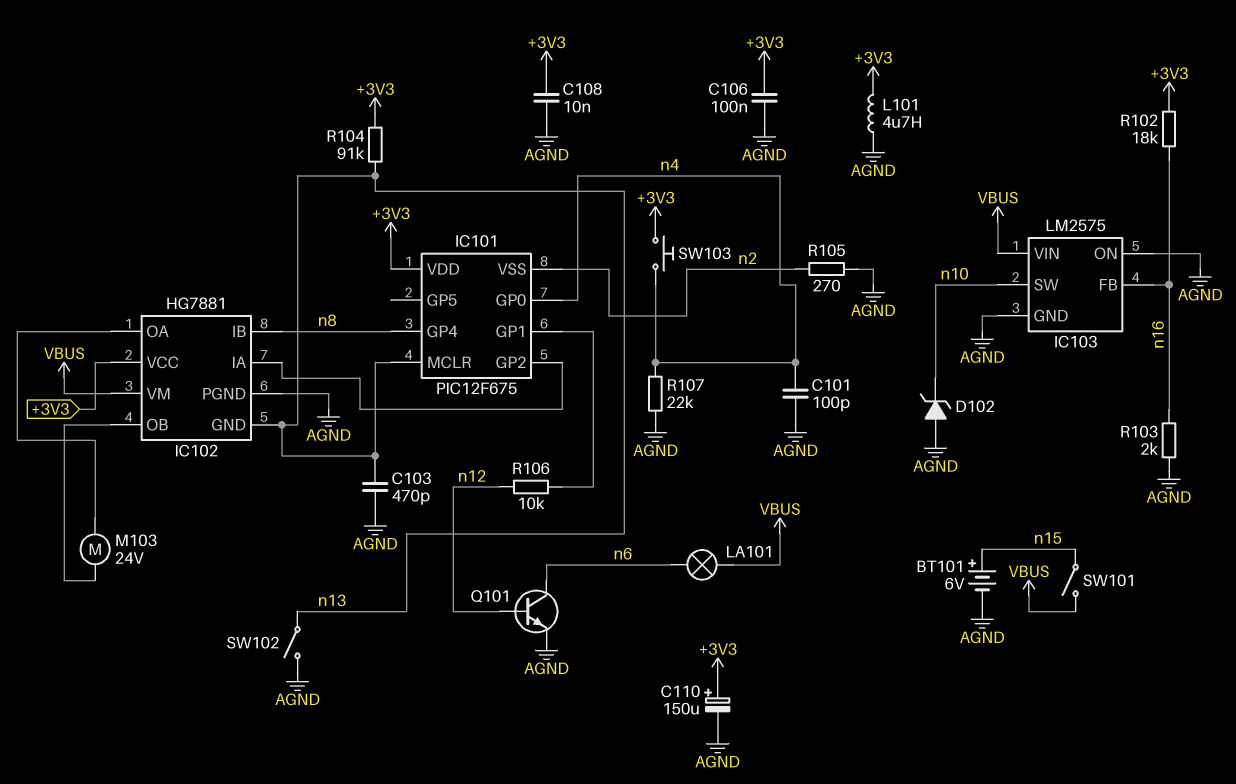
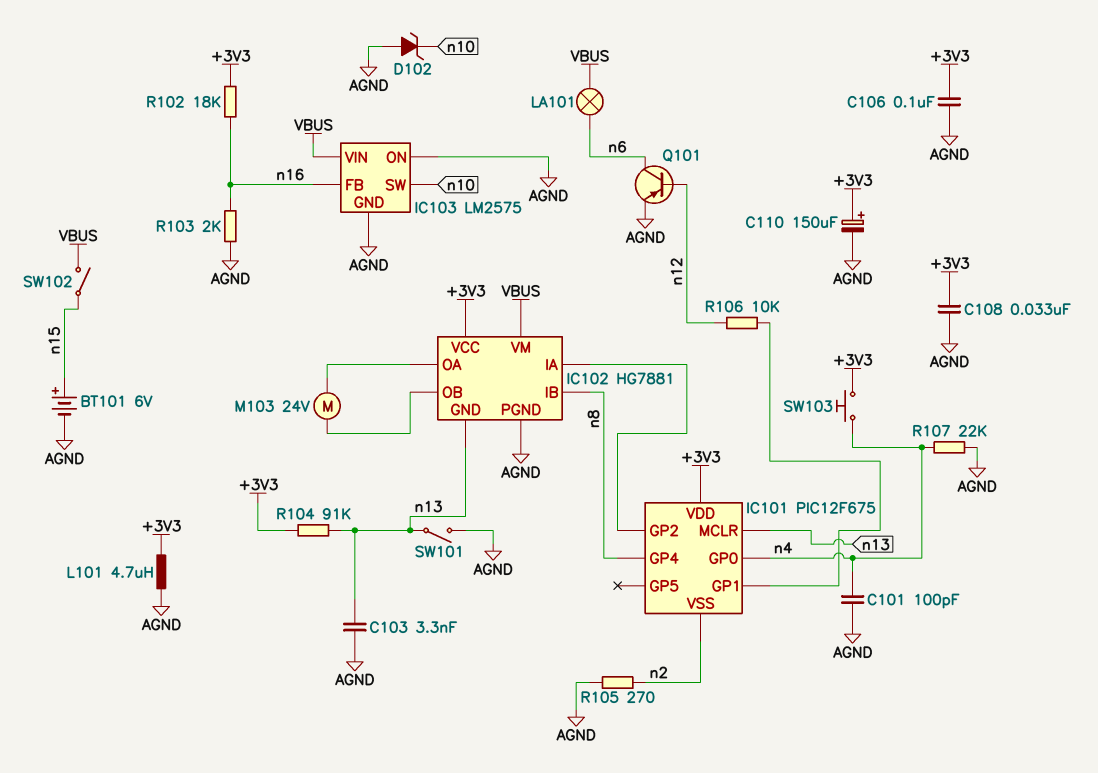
C103: 470pF (AGND, n13) -> 3.3nF (AGND, n13)
C108: 10nF (+3V3, AGND) -> 33nF (+3V3, AGND)
Q101: NPN (B n12, C n6, E AGND) -> PNP (B n12, C n6, E AGND)
SW101: switch (VBUS, n15) -> switch (AGND, n13)
SW102: switch (AGND, n13) -> switch (VBUS, n15)

